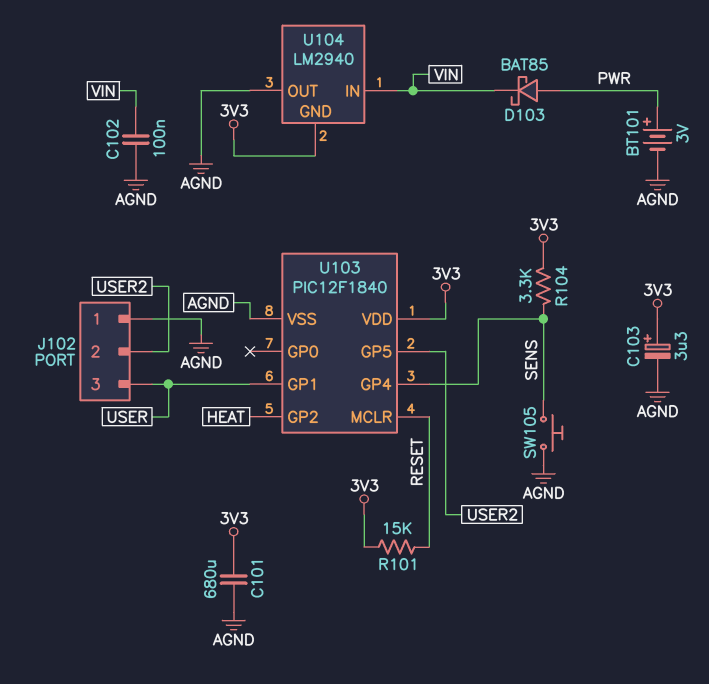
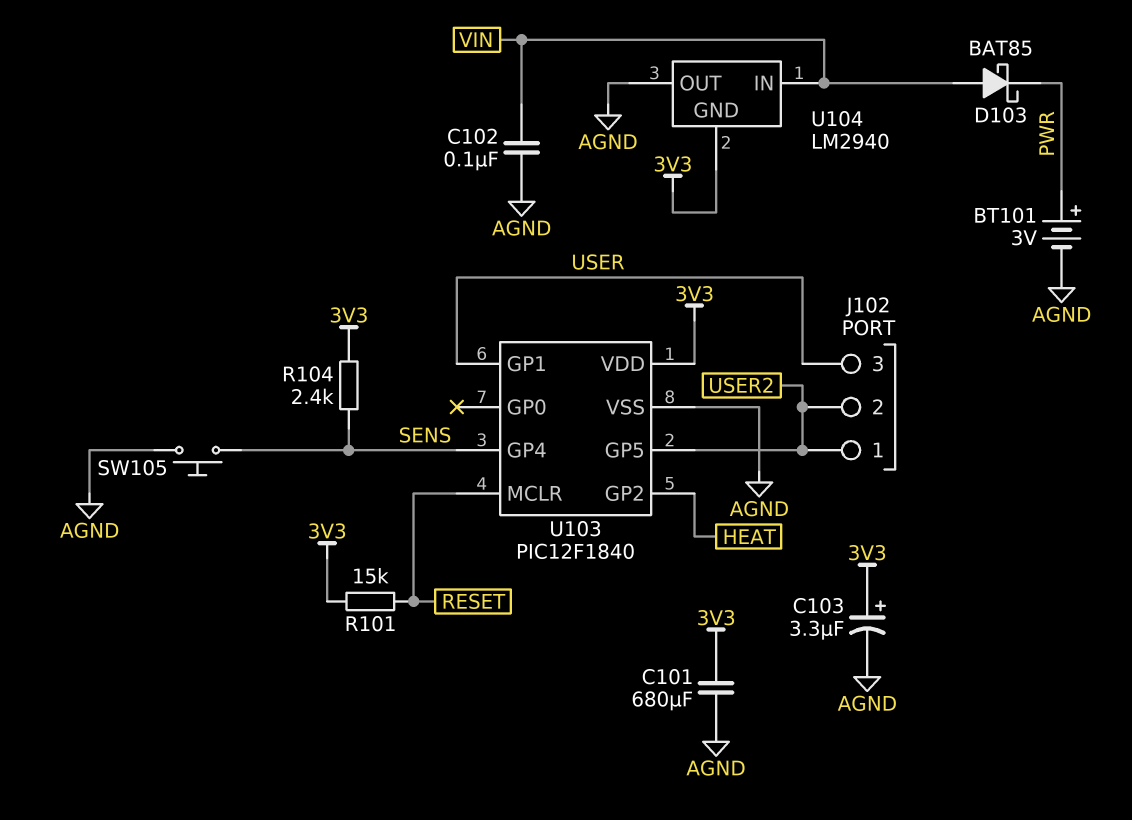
D103: schottky BAT85 (A PWR, K VIN) -> schottky BAT85 (A VIN, K PWR)
J102 pin 1: AGND -> USER2
R104: 3.3k (3V3, SENS) -> 2.4k (3V3, SENS)

